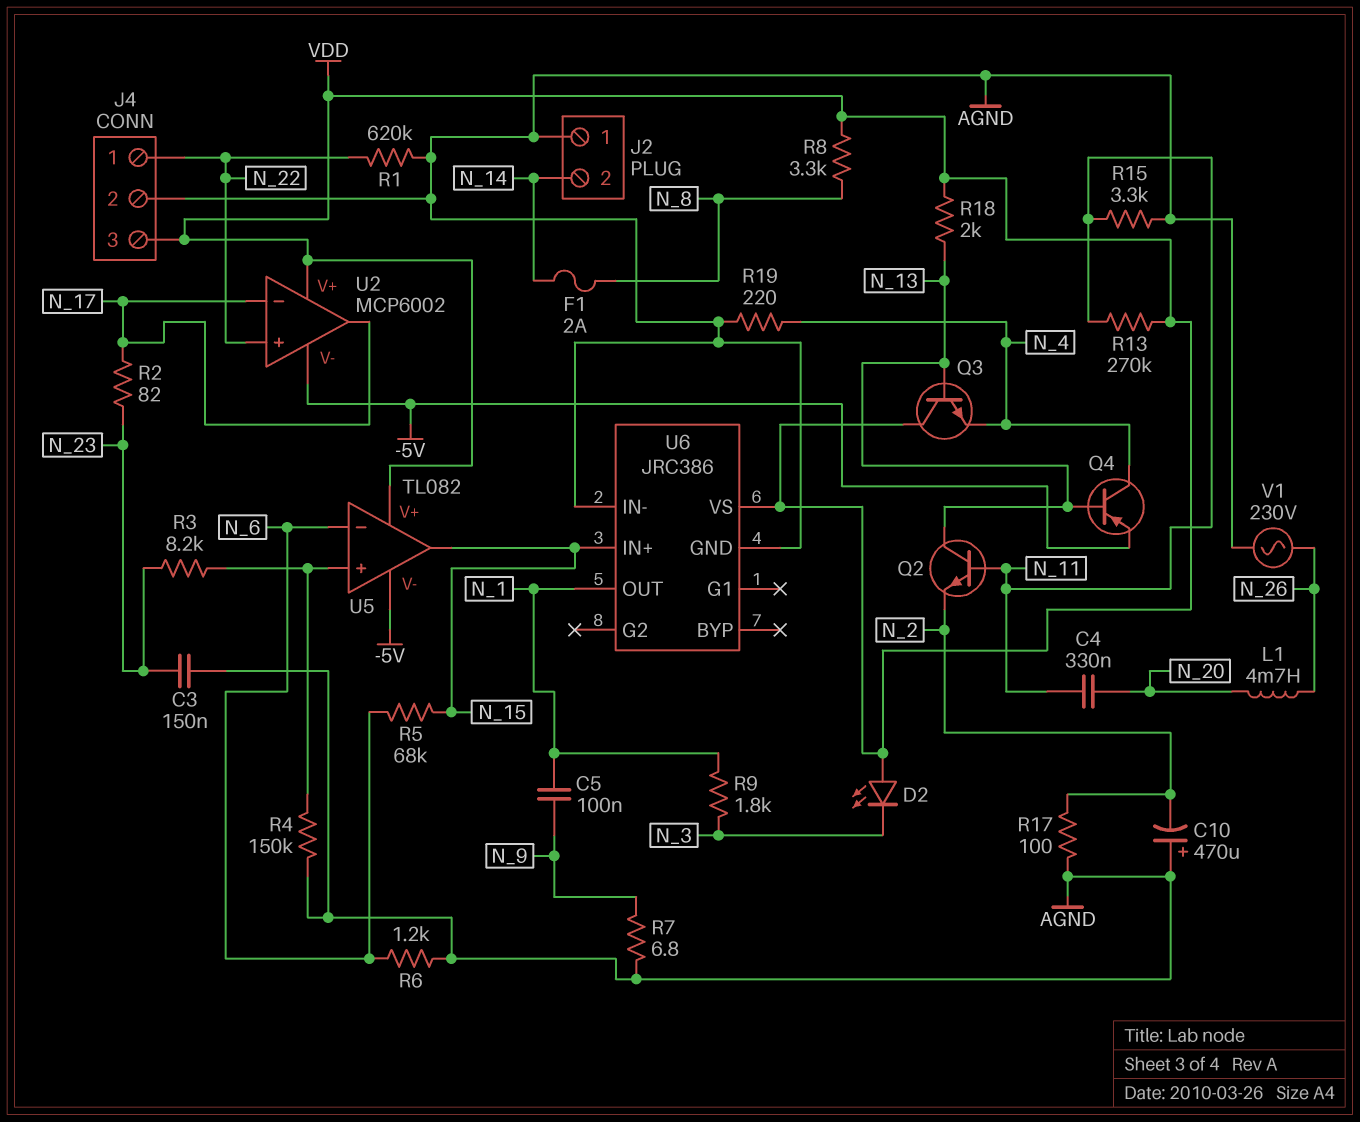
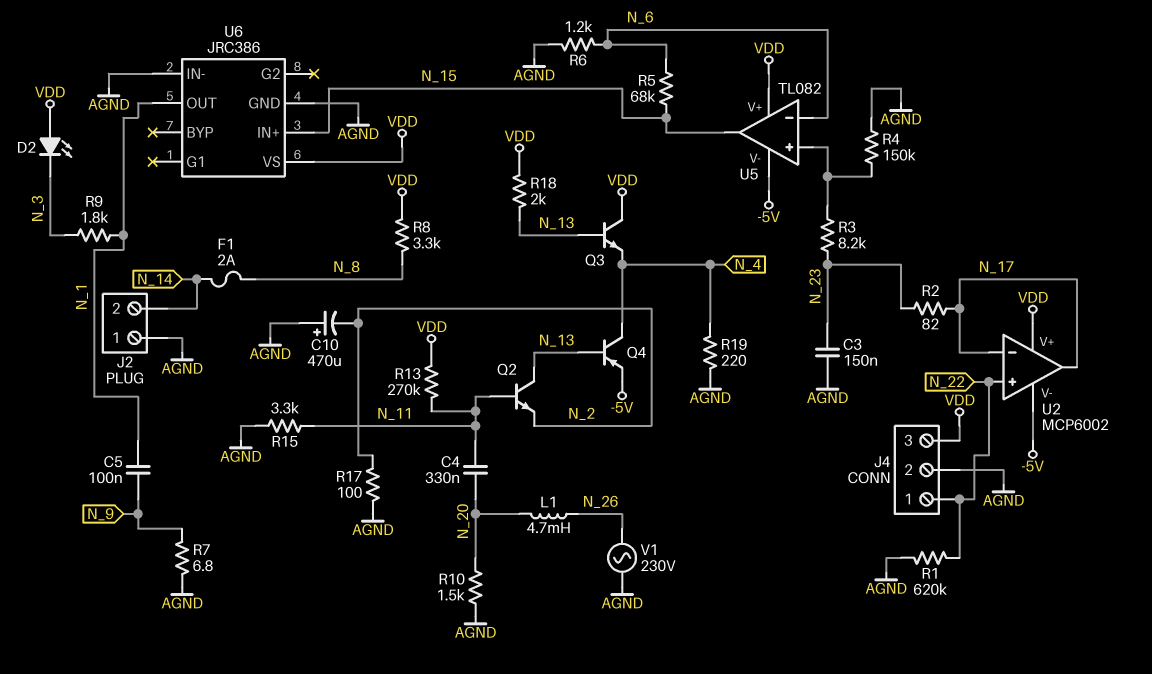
R10: none -> 1.5k (AGND, N_20)

